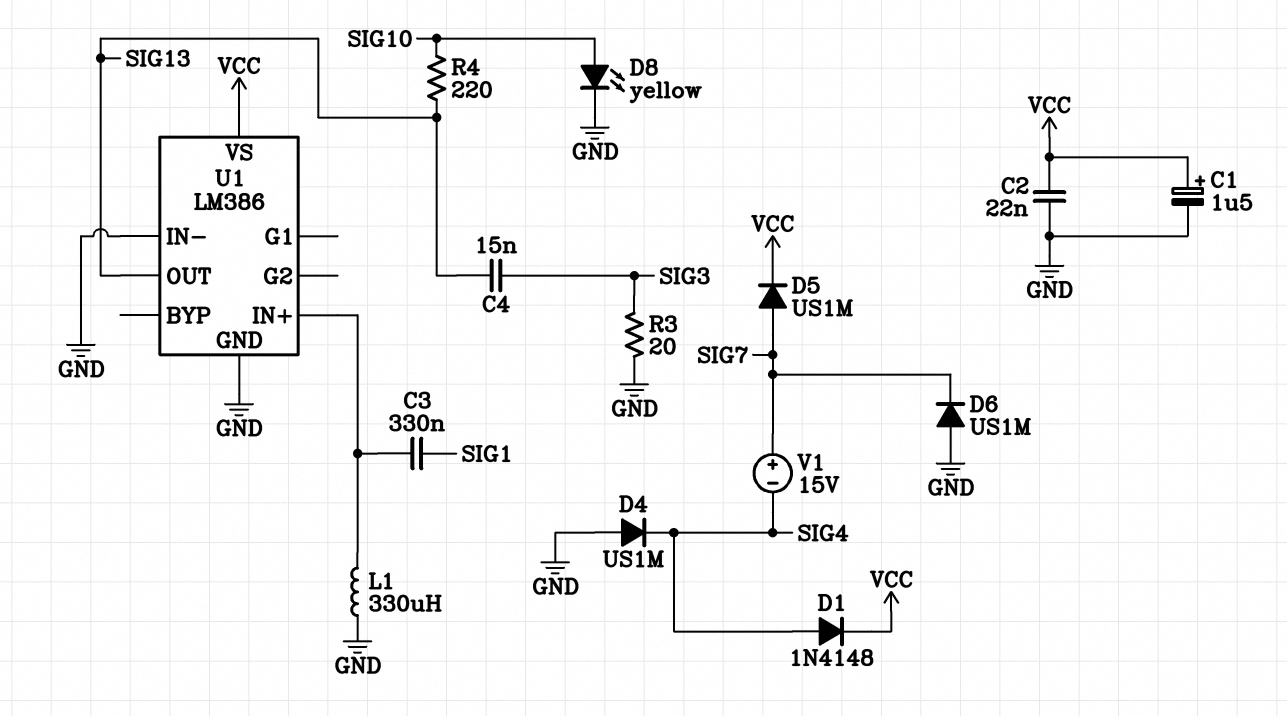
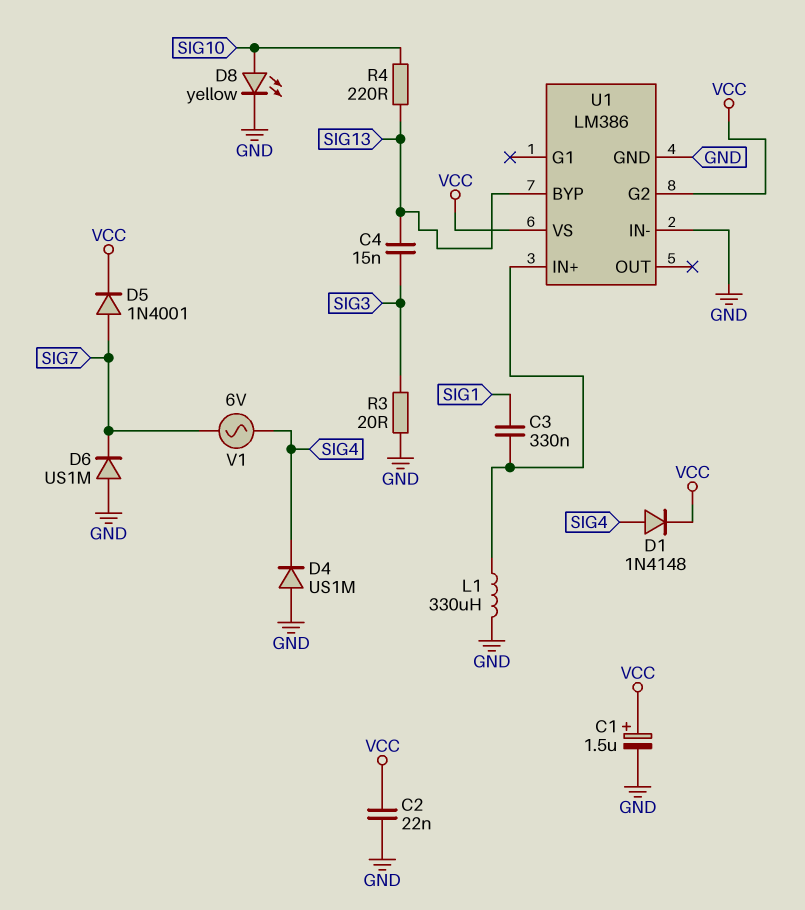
D5: diode US1M (A SIG7, K VCC) -> diode 1N4001 (A SIG7, K VCC)
U1 pin BYP: none -> SIG13
U1 pin G2: none -> VCC
U1 pin OUT: SIG13 -> none
V1: 15V (plus SIG7, minus SIG4) -> AC 6V (SIG4, SIG7)

